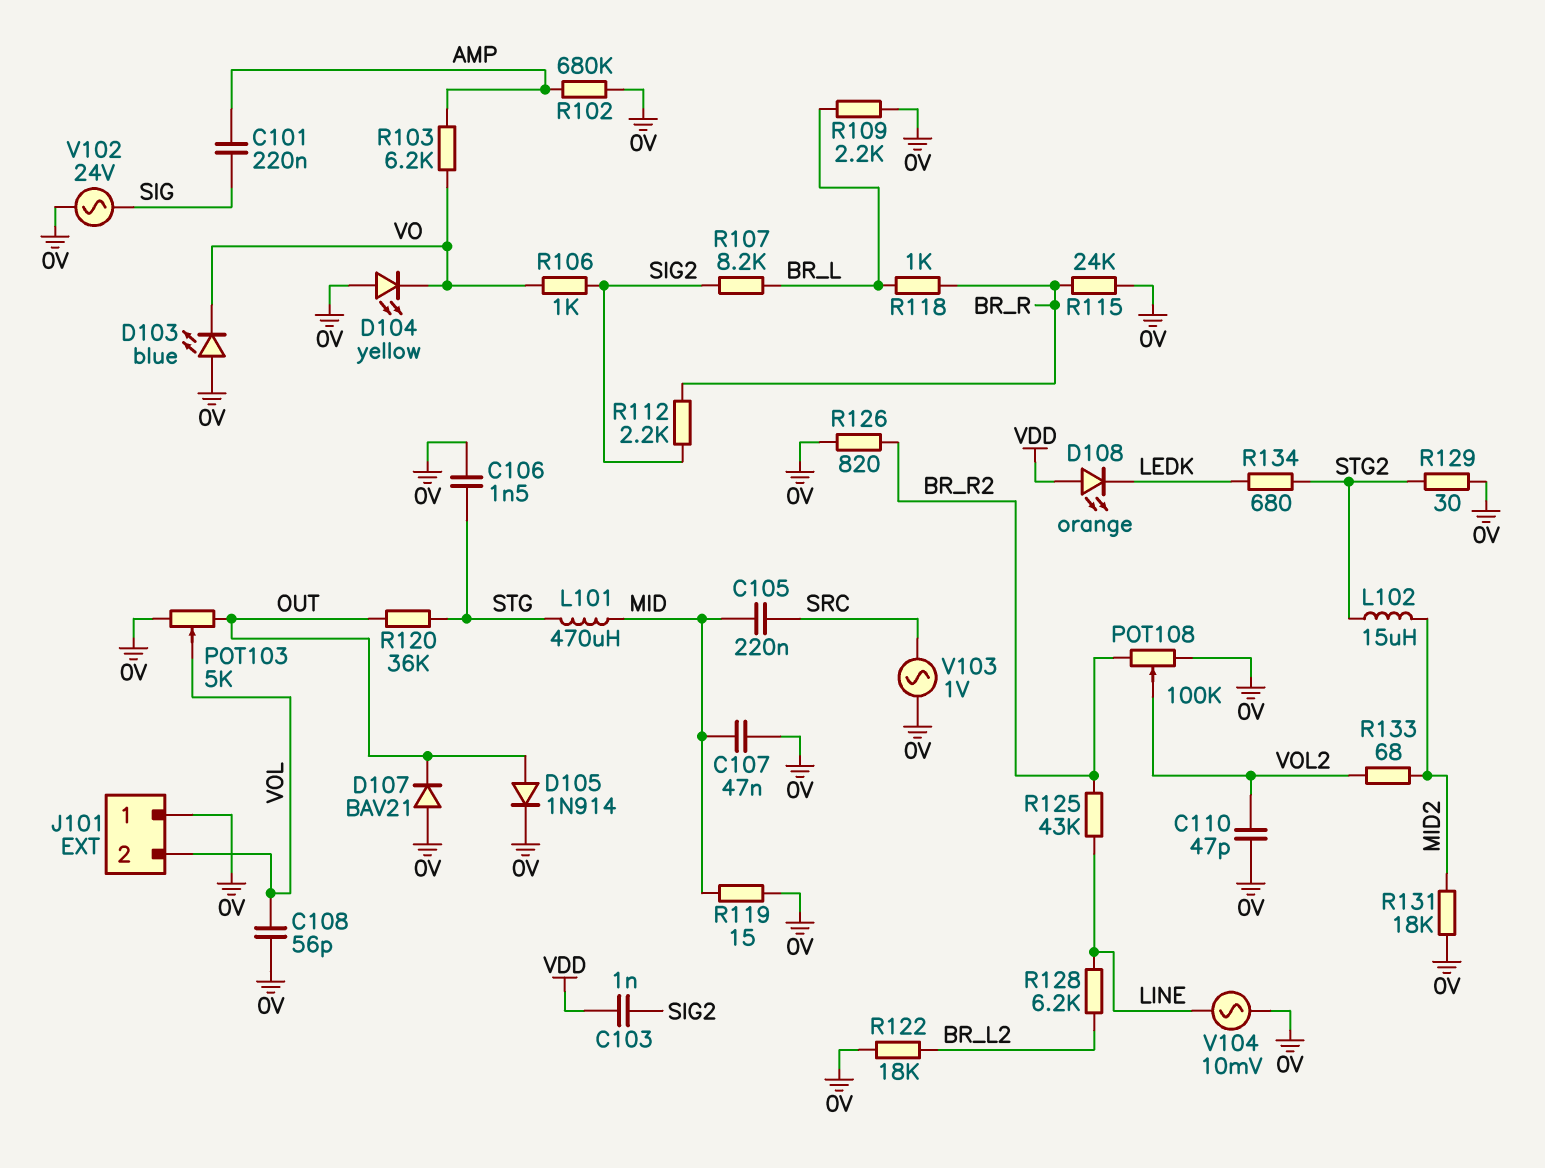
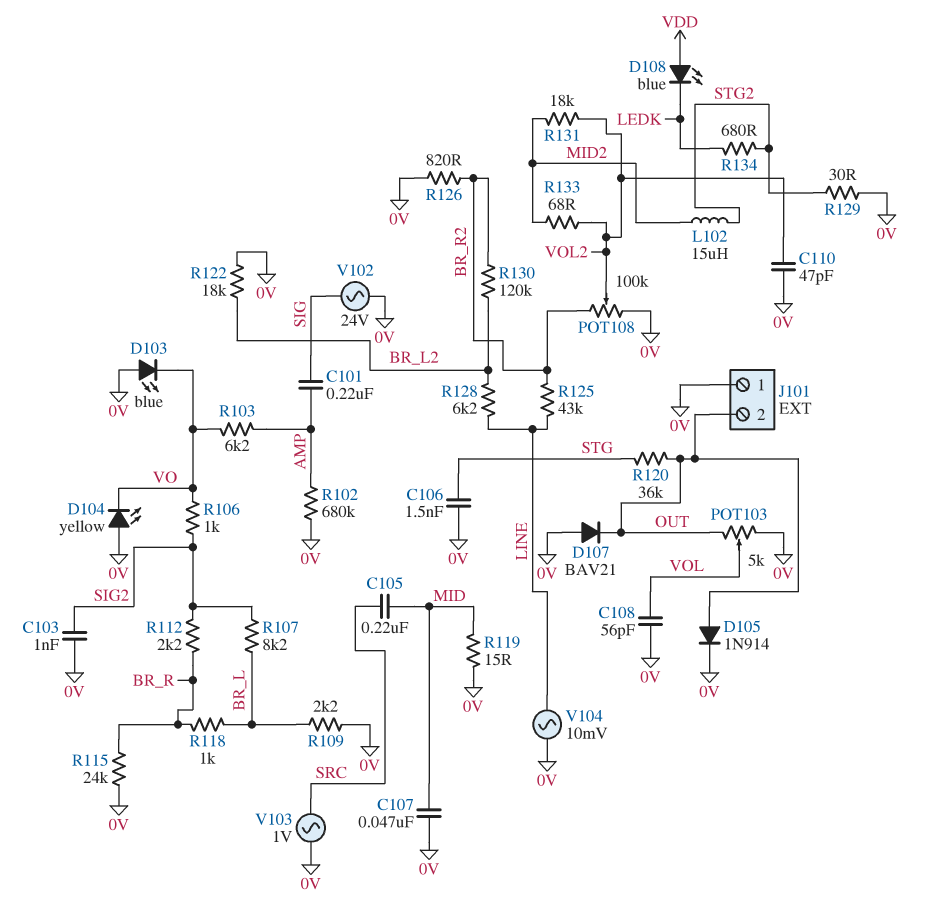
C103: 1nF (SIG2, VDD) -> 1nF (0V, SIG2)
D108: LED orange (A VDD, K LEDK) -> LED blue (A VDD, K LEDK)
J101 pin 2: VOL -> OUT
L101: 470uH (MID, STG) -> none
R130: none -> 120k (BR_L2, BR_R2)
R131: 18k (0V, MID2) -> 18k (MID2, VOL2)

